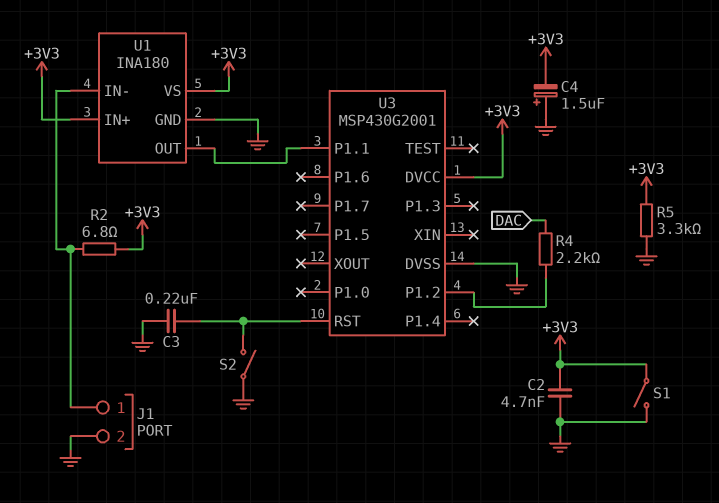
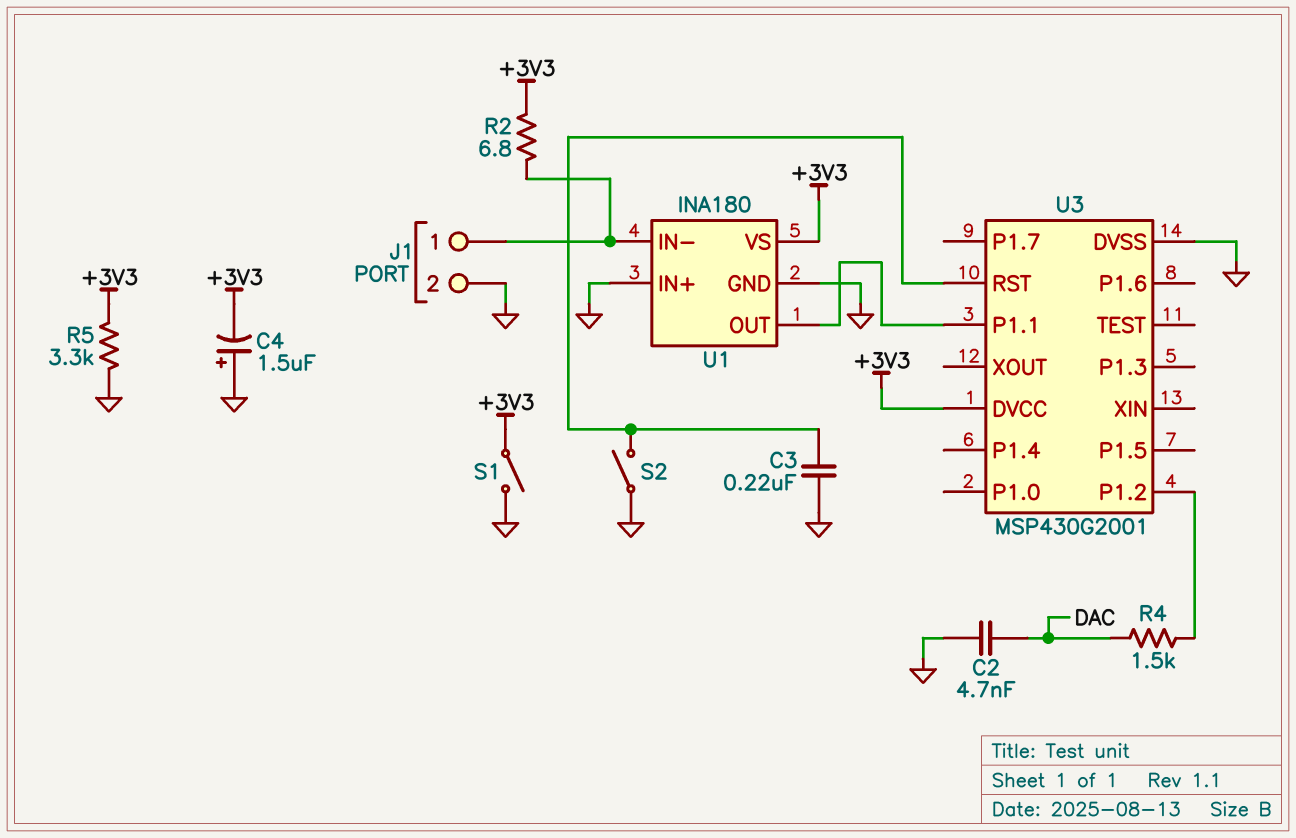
C2: 4.7nF (+3V3, GND) -> 4.7nF (DAC, GND)
R4: 2.2k (DAC, U3/P1.2) -> 1.5k (DAC, U3/P1.2)
U1 pin IN+: +3V3 -> GND

